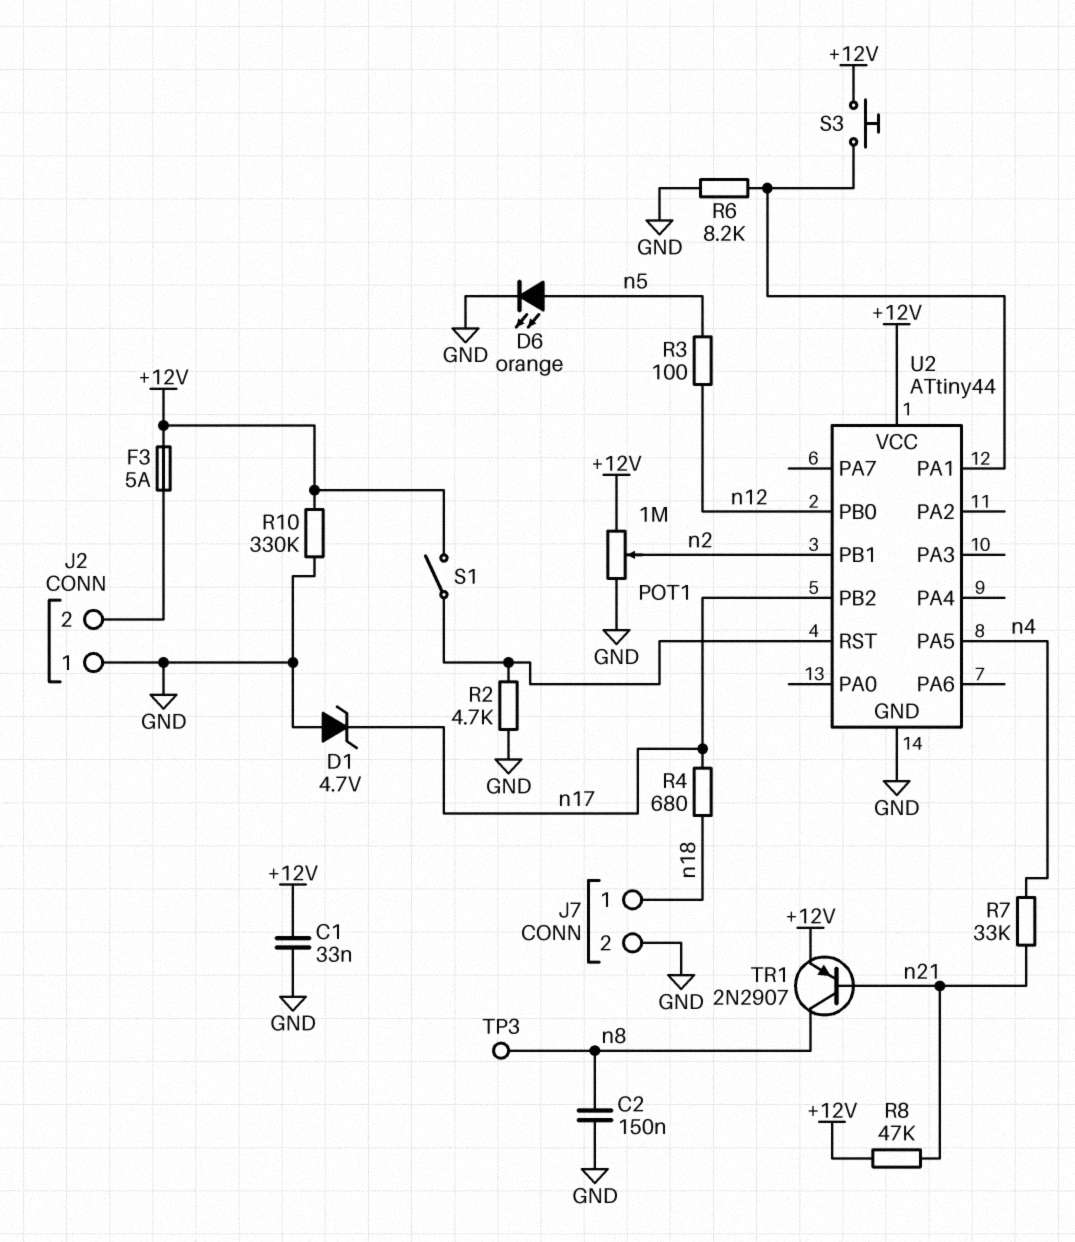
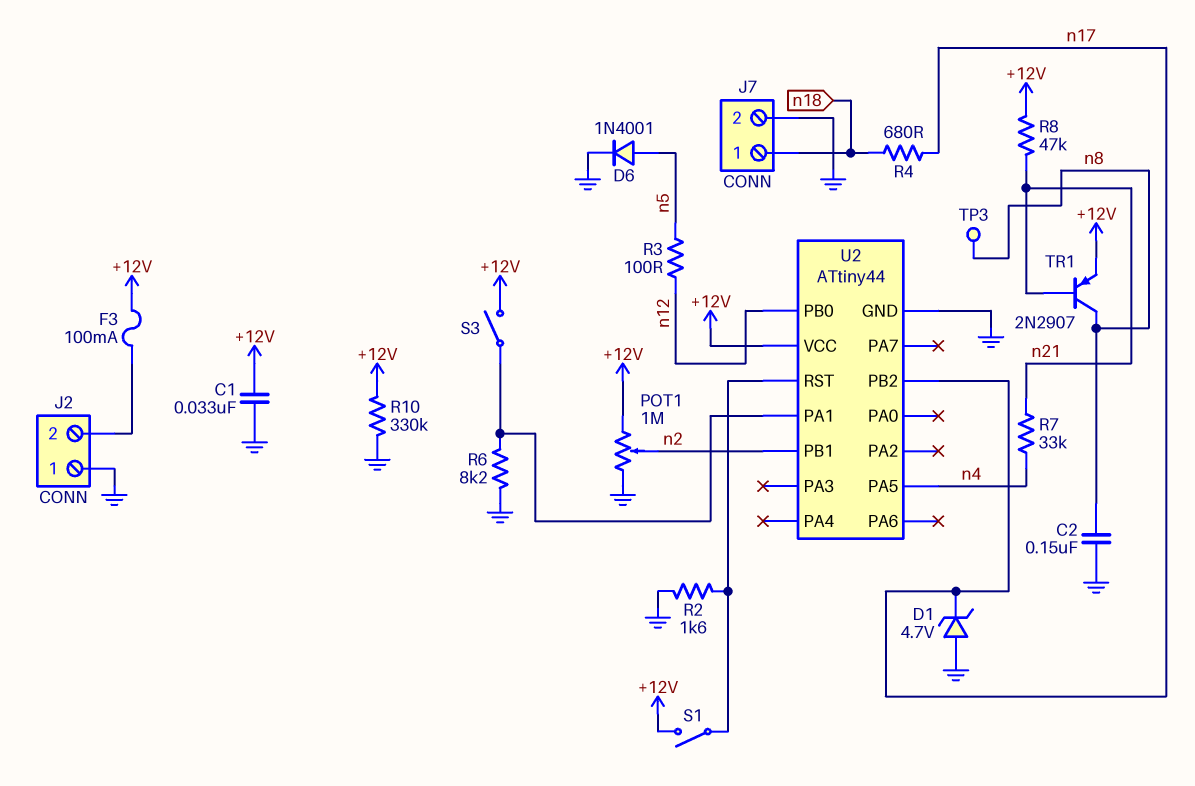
D6: LED orange (A n5, K GND) -> diode 1N4001 (A n5, K GND)
F3: 5A (+12V, J2/2) -> 100mA (+12V, J2/2)
R2: 4.7k (GND, U2/RST) -> 1.6k (GND, U2/RST)
S3: button (+12V, U2/PA1) -> switch (+12V, U2/PA1)

